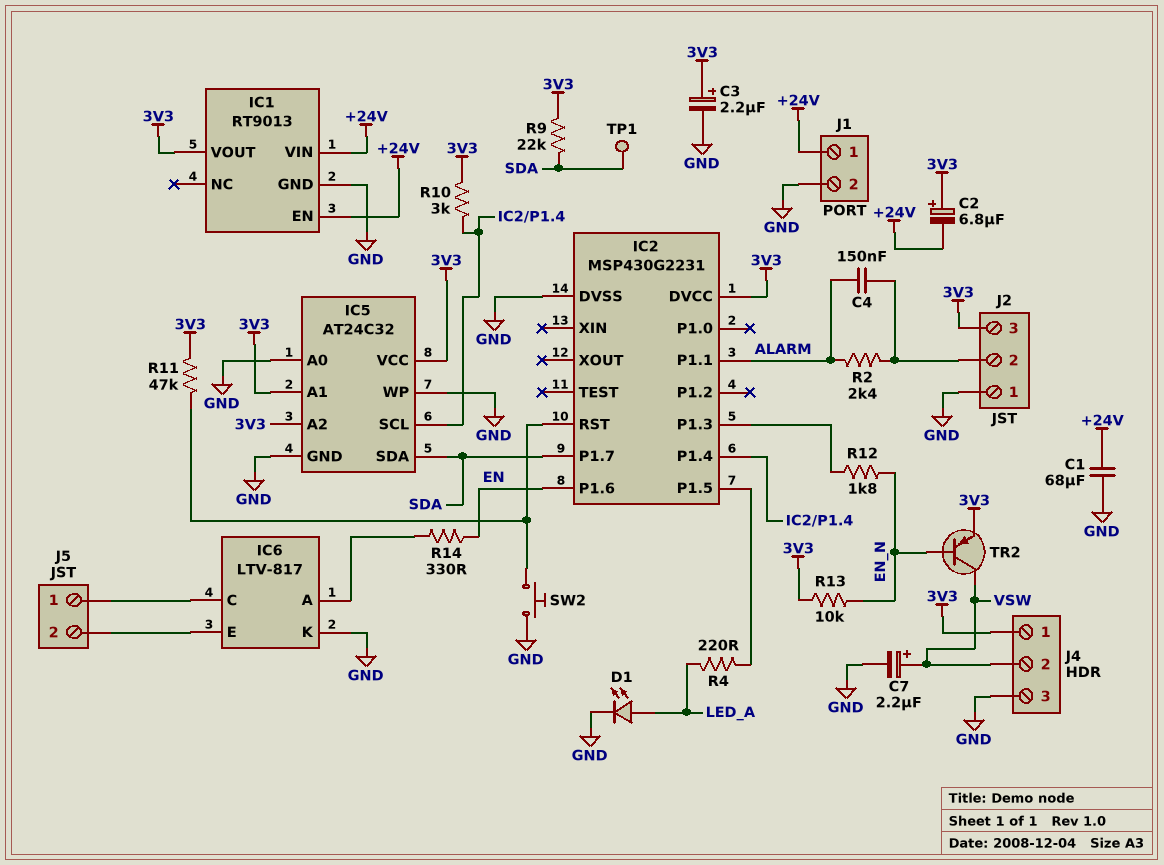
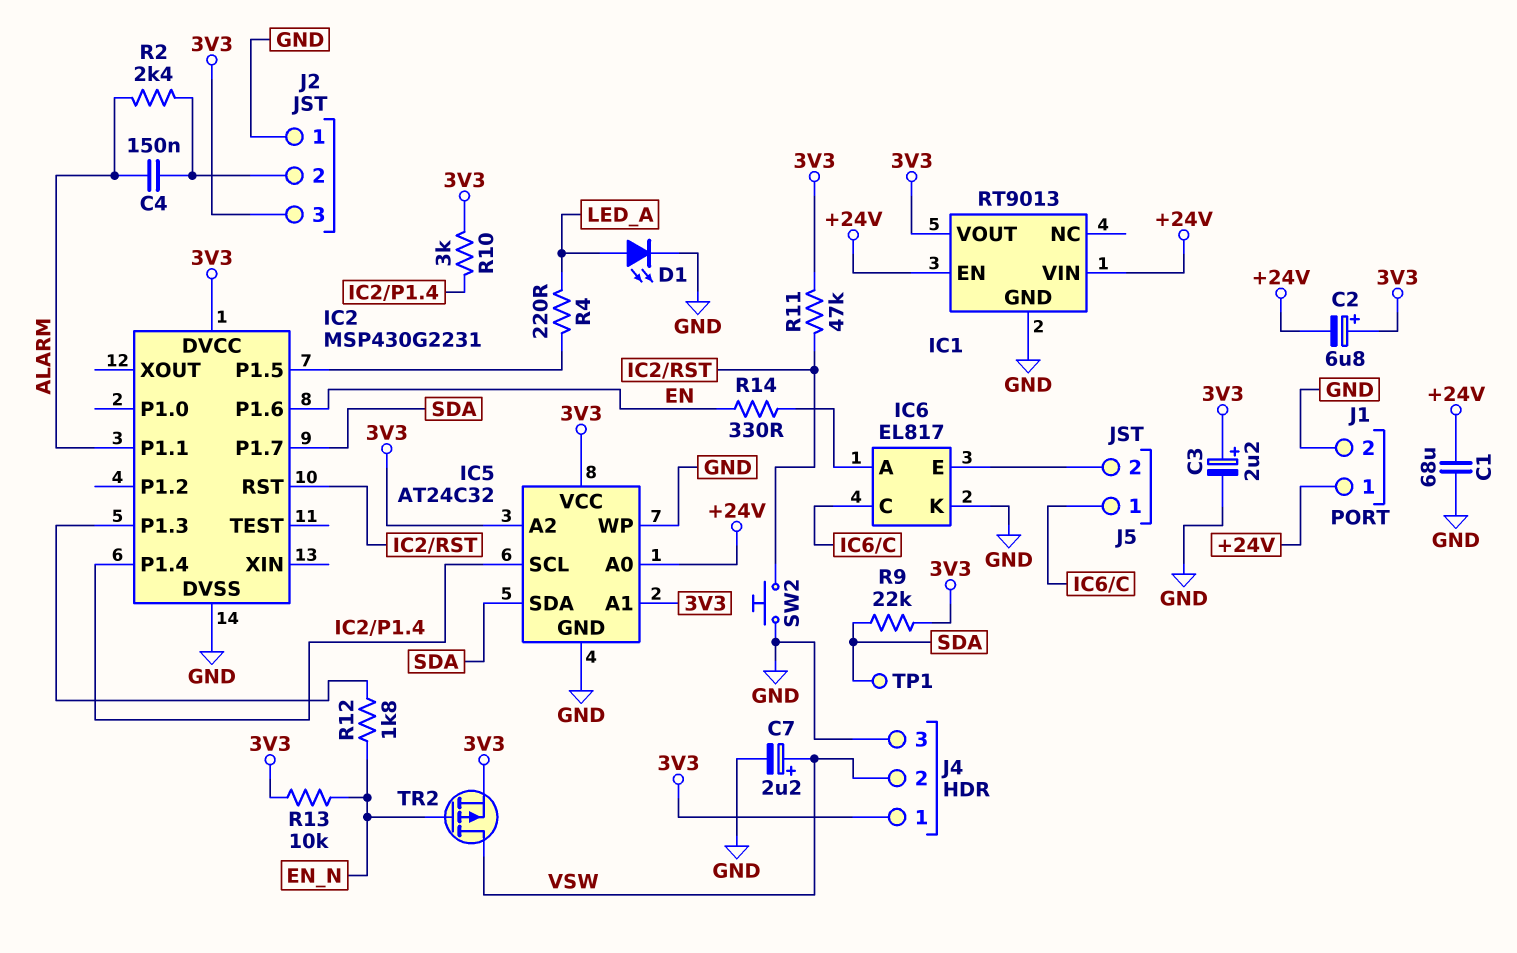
IC5 pin A0: GND -> +24V
IC6: LTV-817 -> EL817
TR2: PNP (B EN_N, C VSW, E 3V3) -> PMOS (G EN_N, D VSW, S 3V3)

